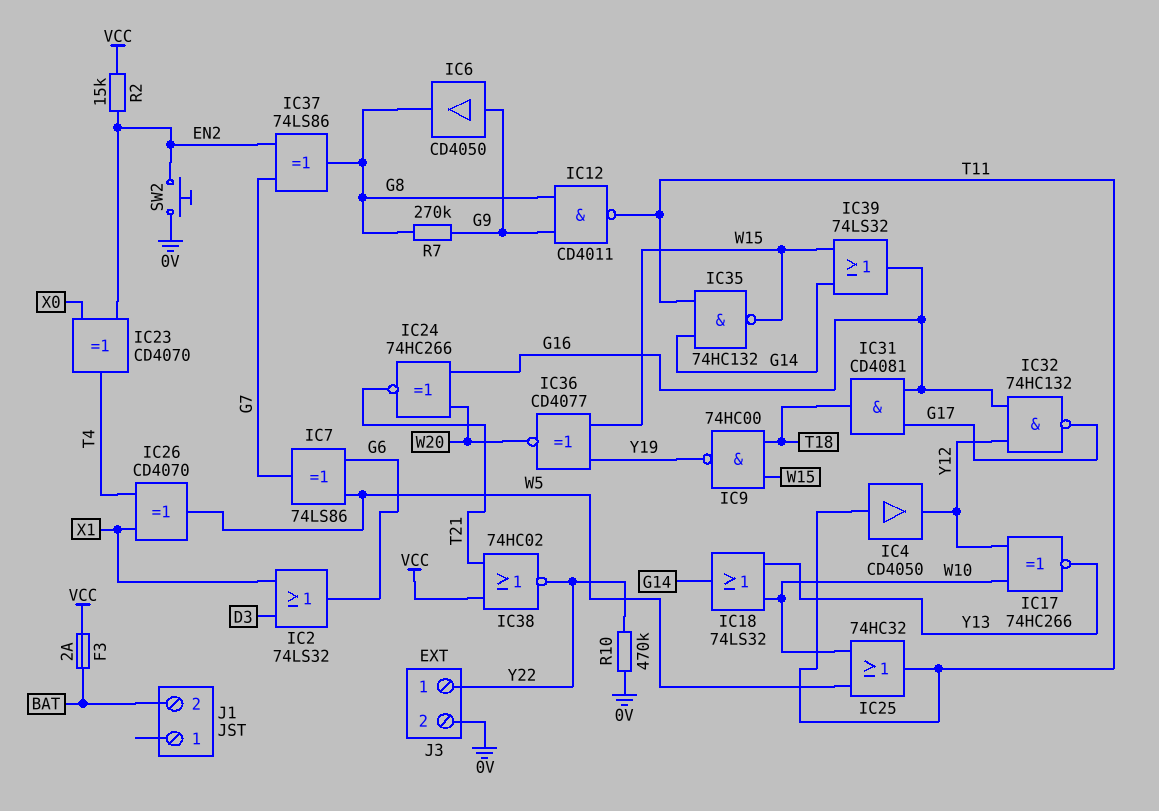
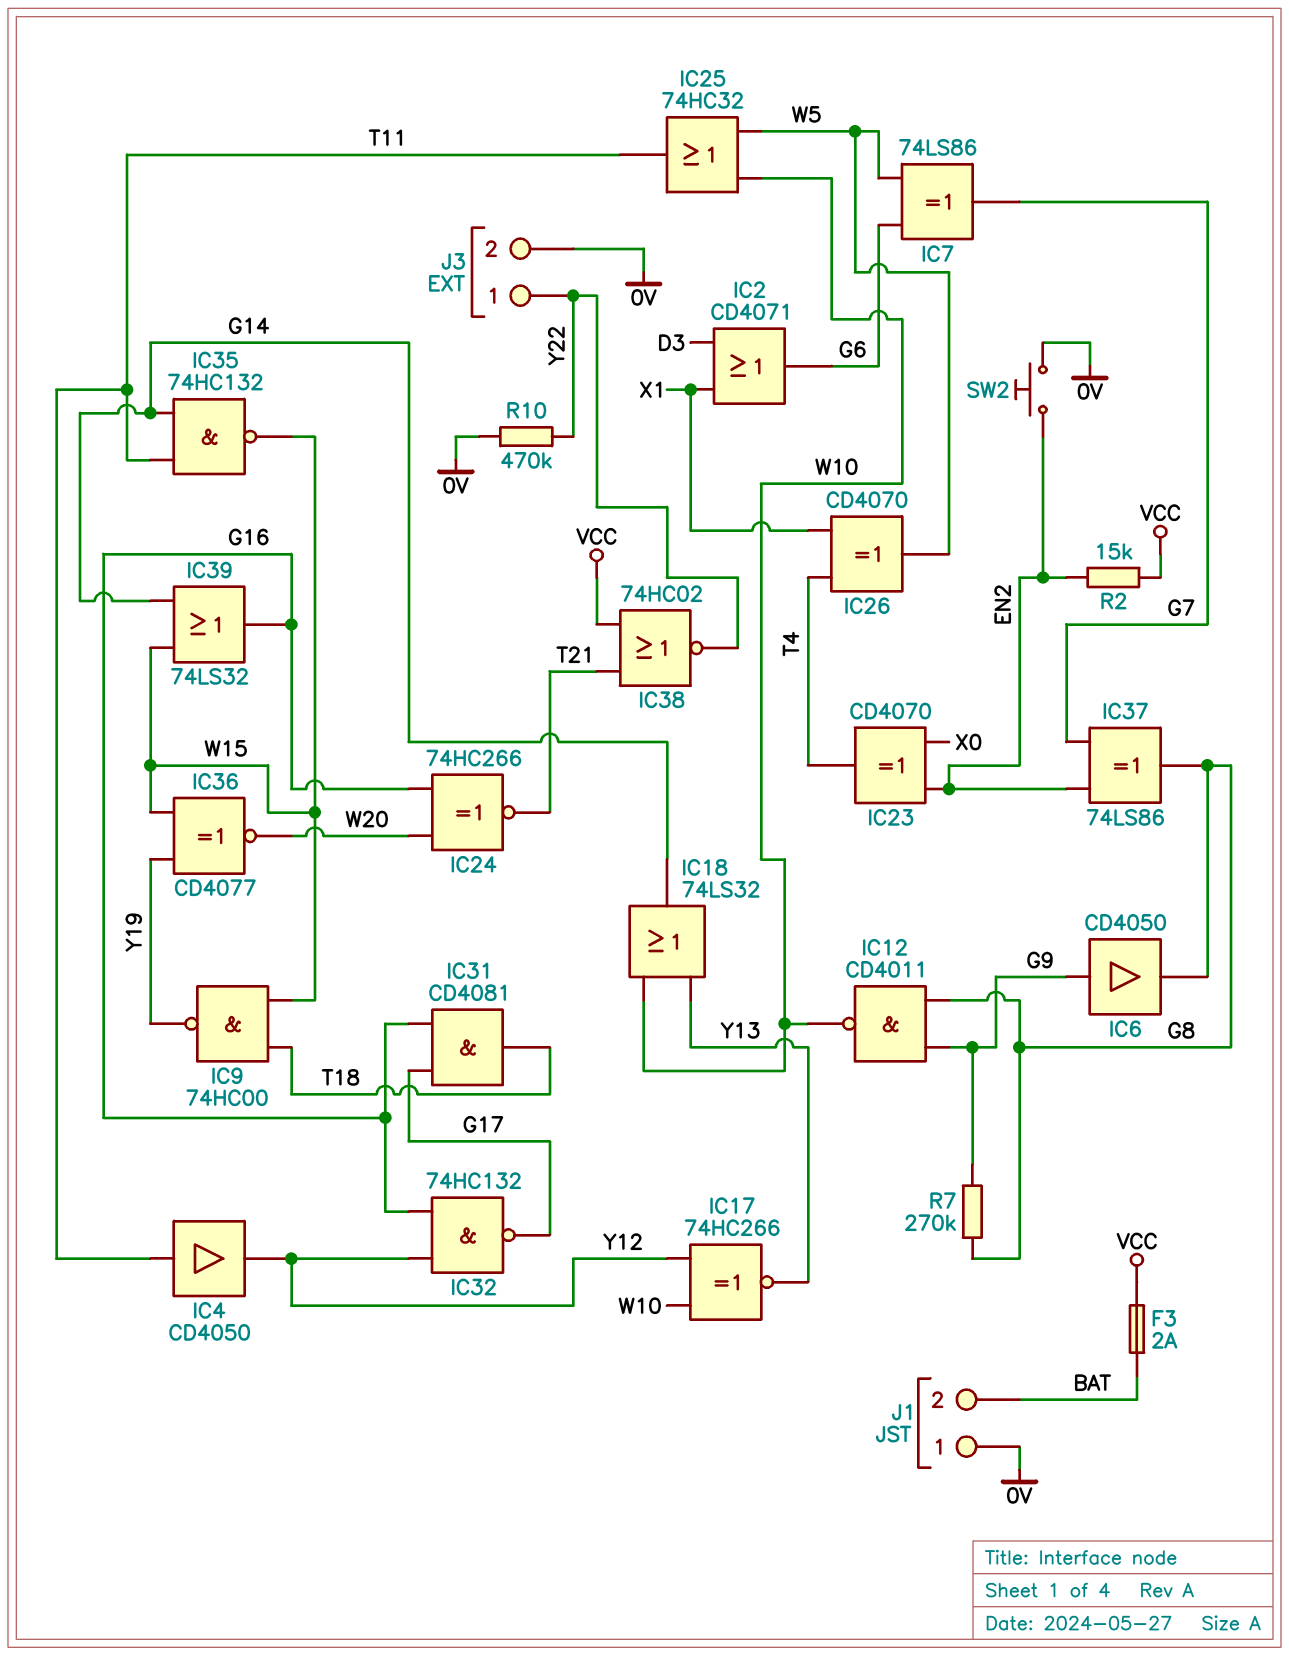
IC2: OR 74LS32 (in D3, in X1, out G6) -> OR CD4071 (in D3, in X1, out G6)
IC12: NAND CD4011 (in G8, in G9, out T11) -> NAND CD4011 (in G8, in G9, out W10)
J1 pin 1: none -> 0V

